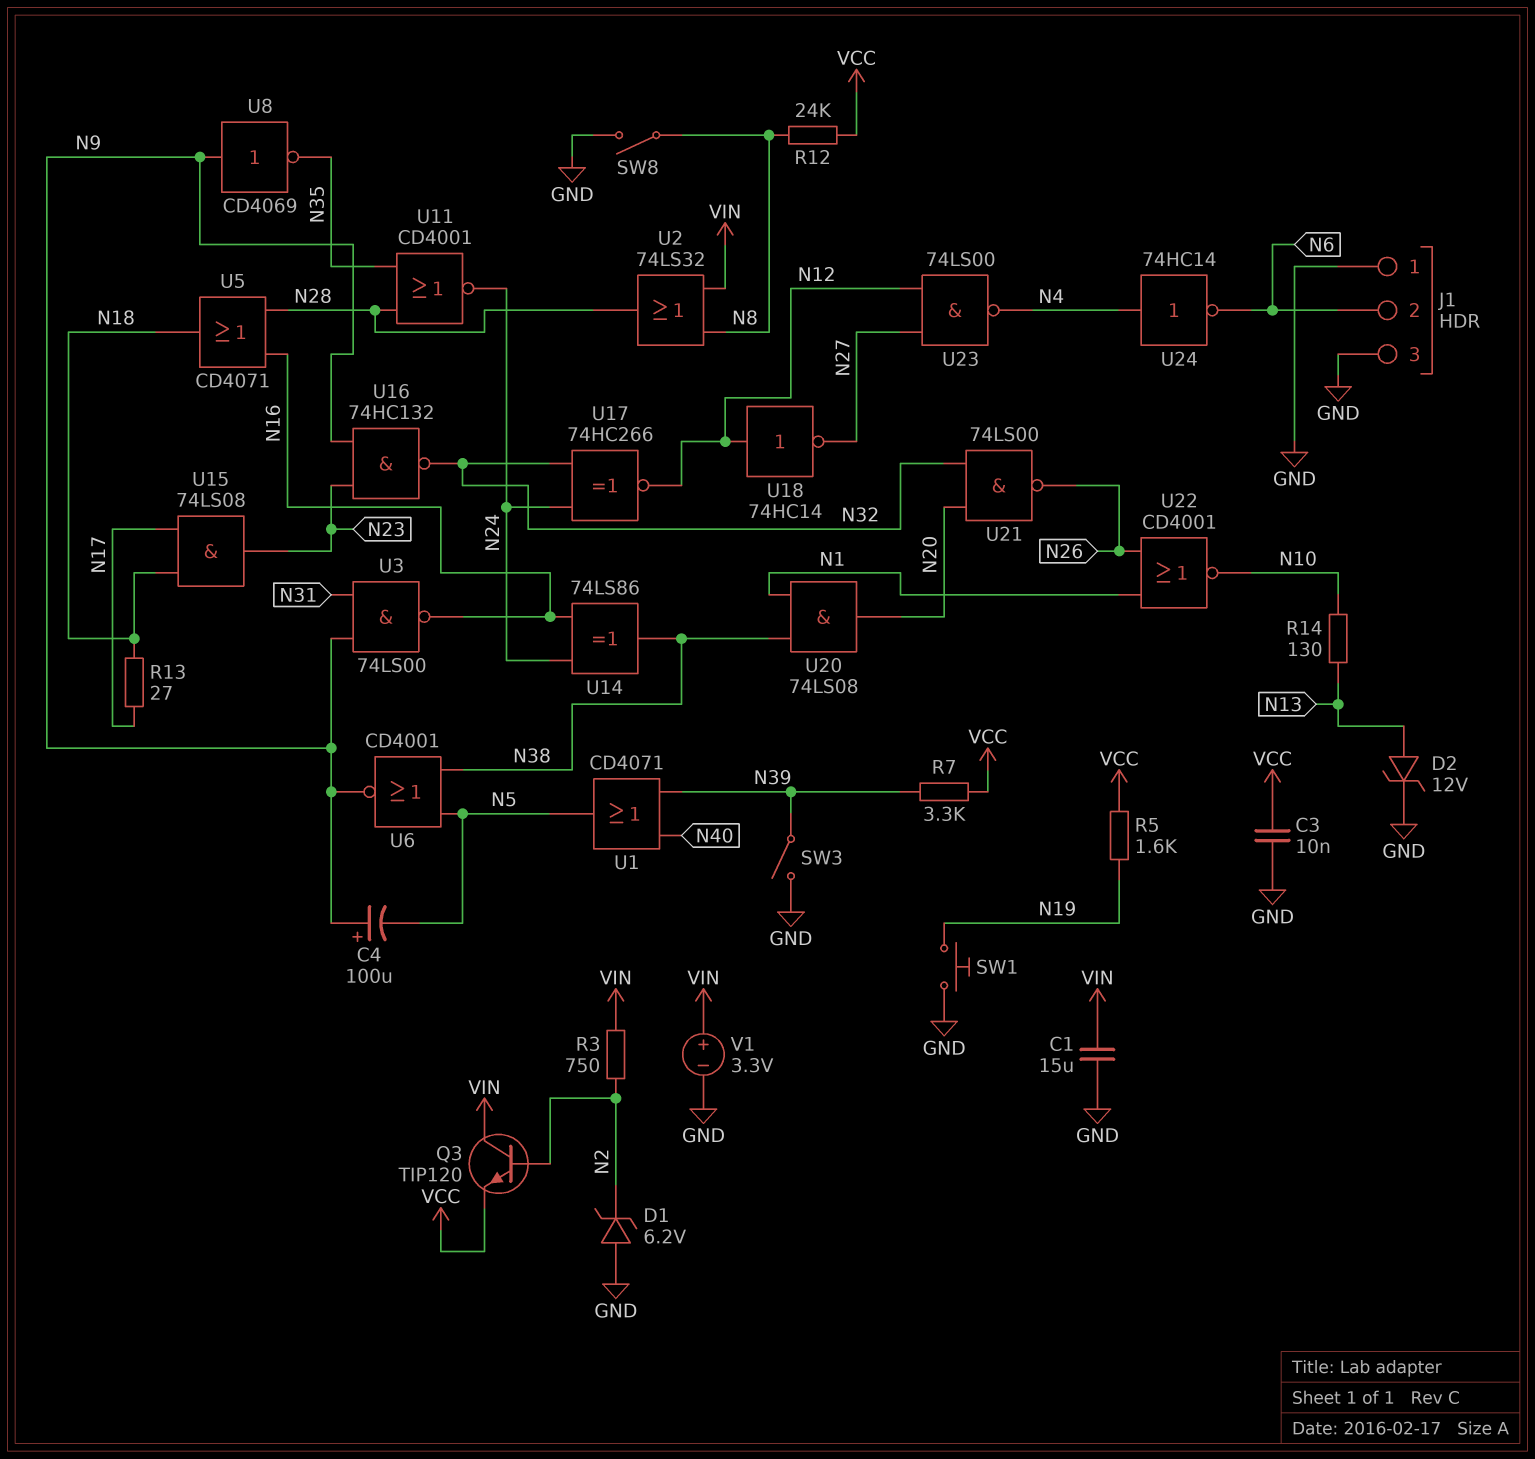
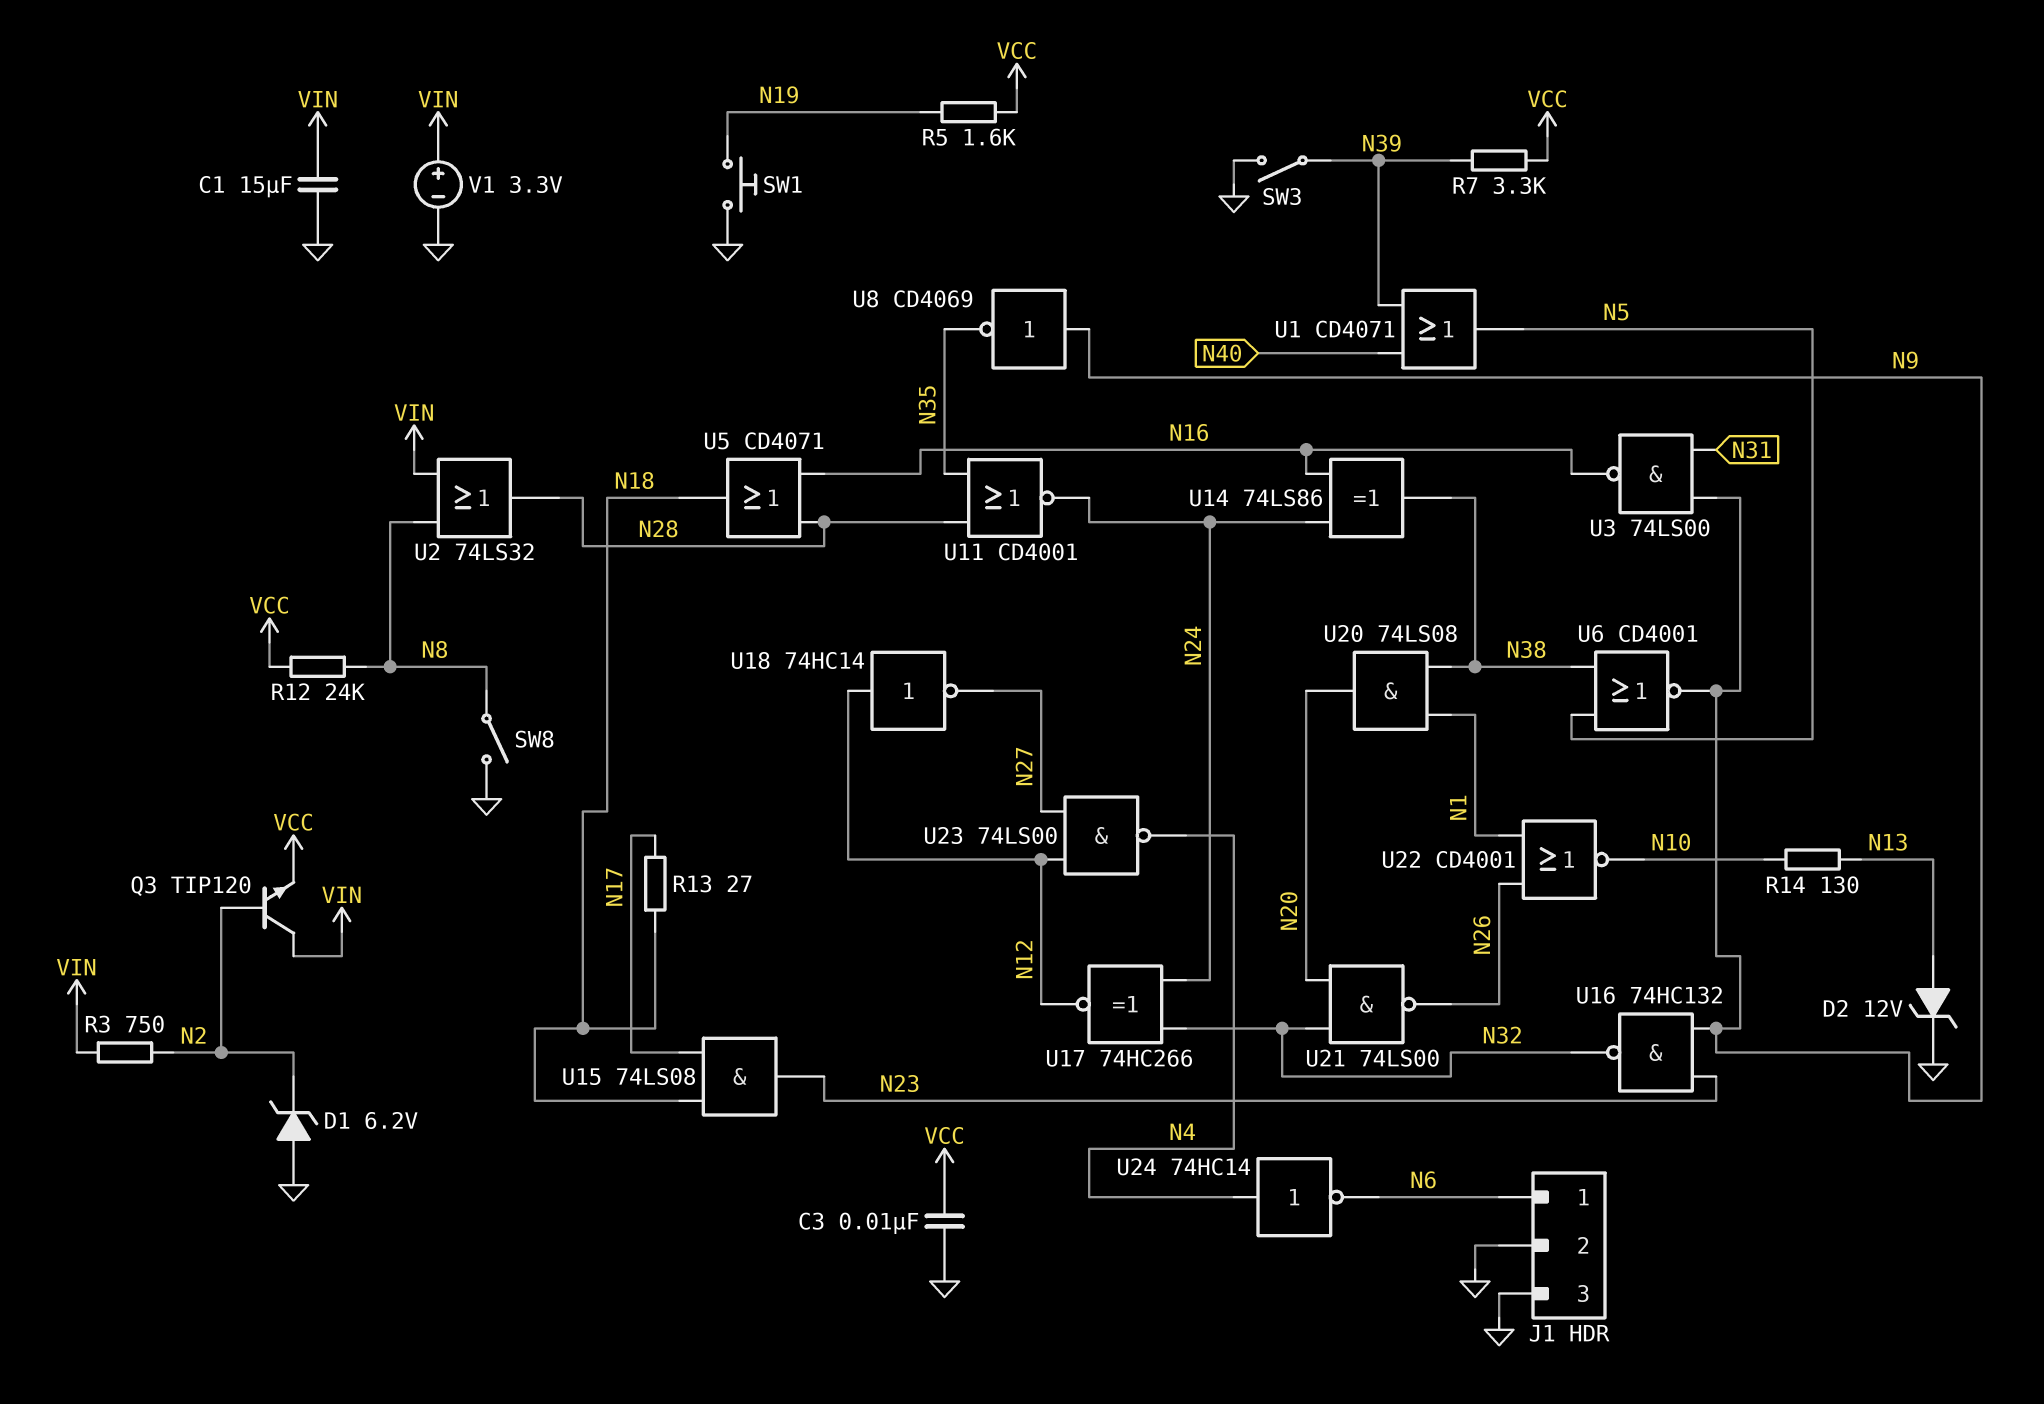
C4: 100uF (plus N9, minus N5) -> none
J1 pin 1: GND -> N6
J1 pin 2: N6 -> GND

